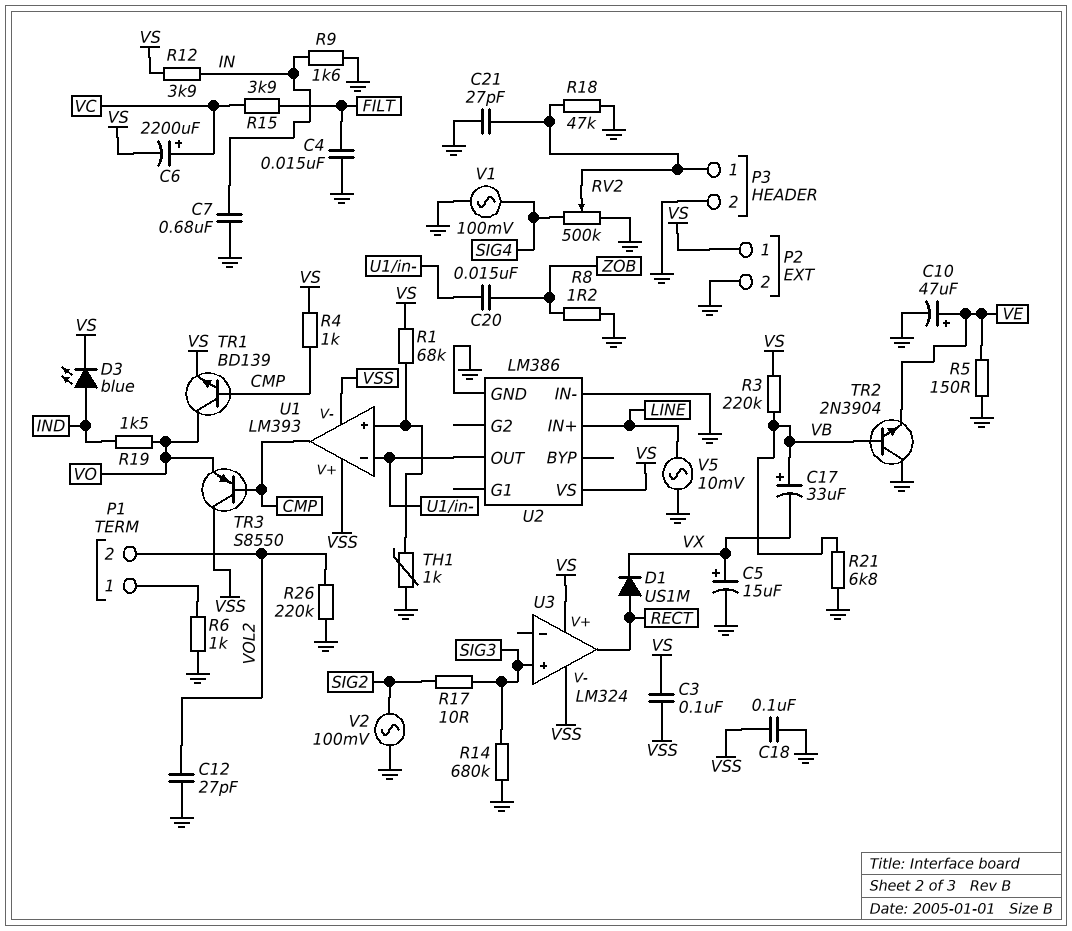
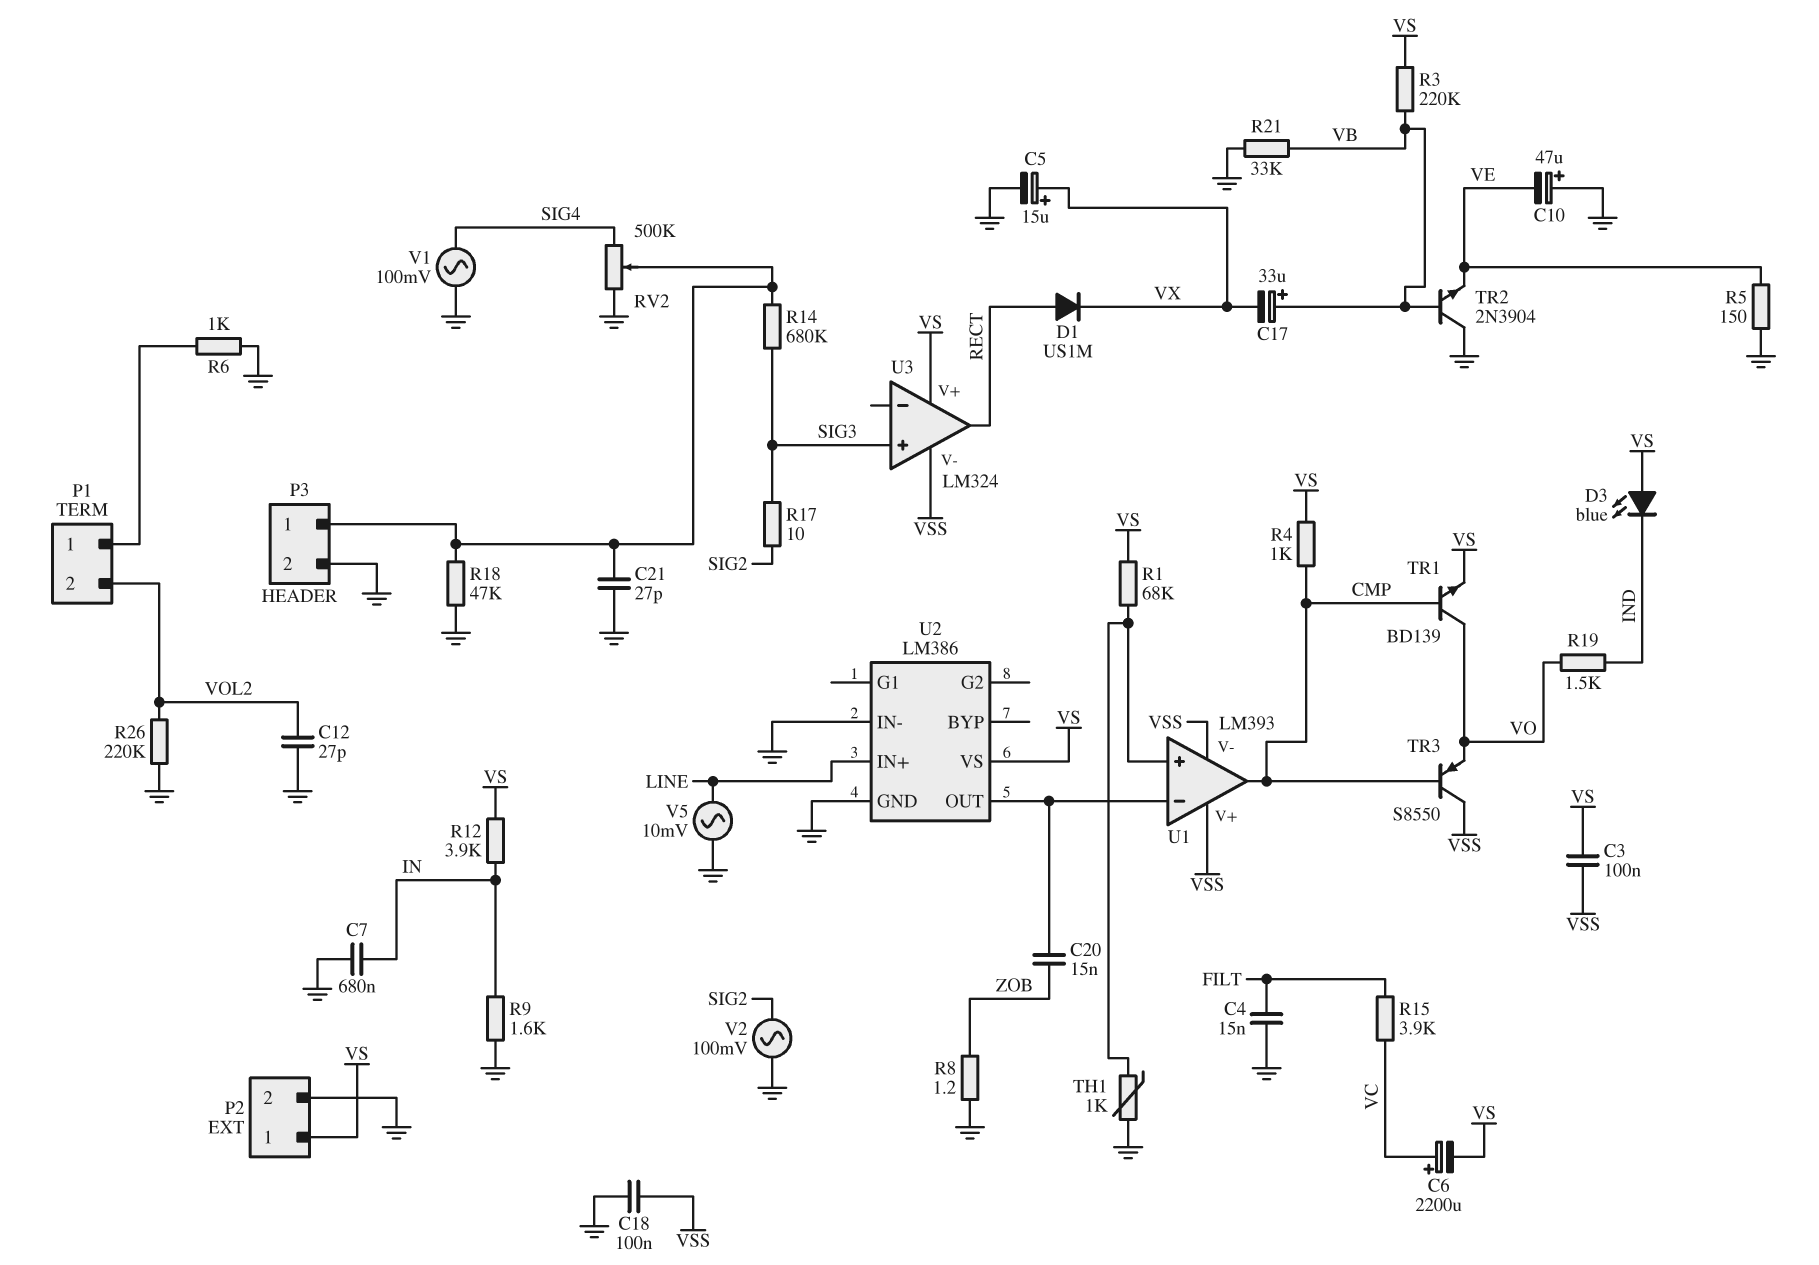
C10: 47uF (plus VE, minus GND) -> 47uF (plus GND, minus VE)
D3: LED blue (A IND, K VS) -> LED blue (A VS, K IND)
R14: 680k (GND, SIG3) -> 680k (P3/1, SIG3)
R21: 6.8k (GND, VB) -> 33k (GND, VB)

